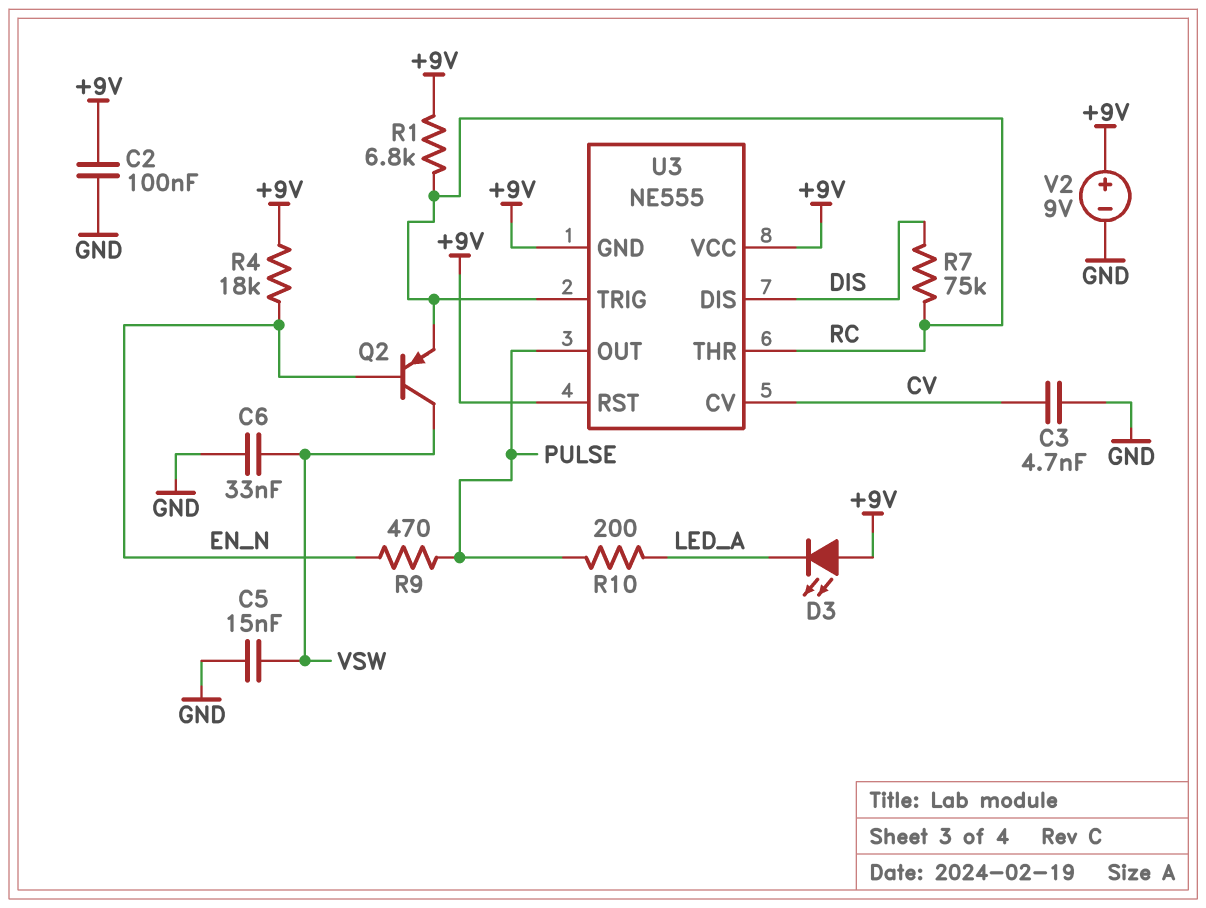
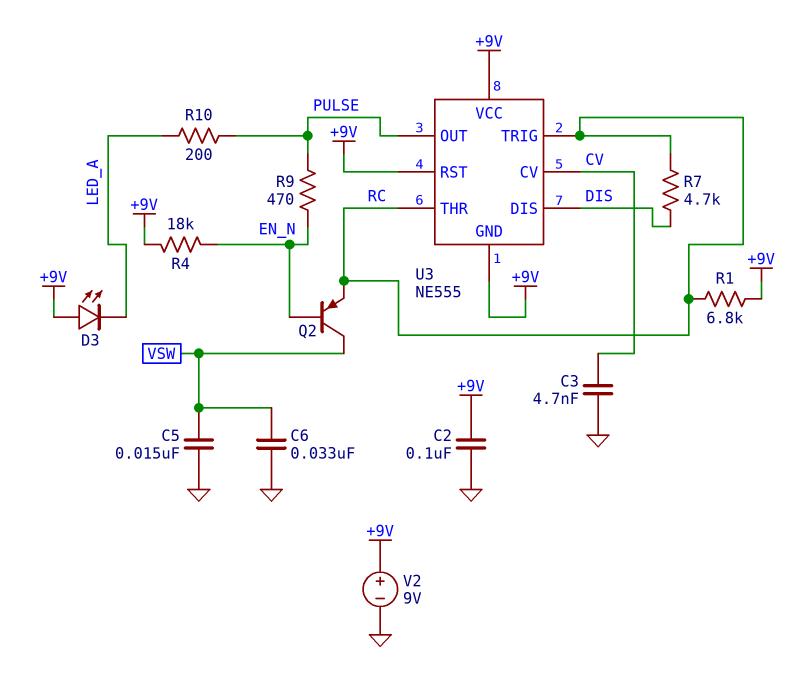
R7: 75k (DIS, RC) -> 4.7k (DIS, RC)

